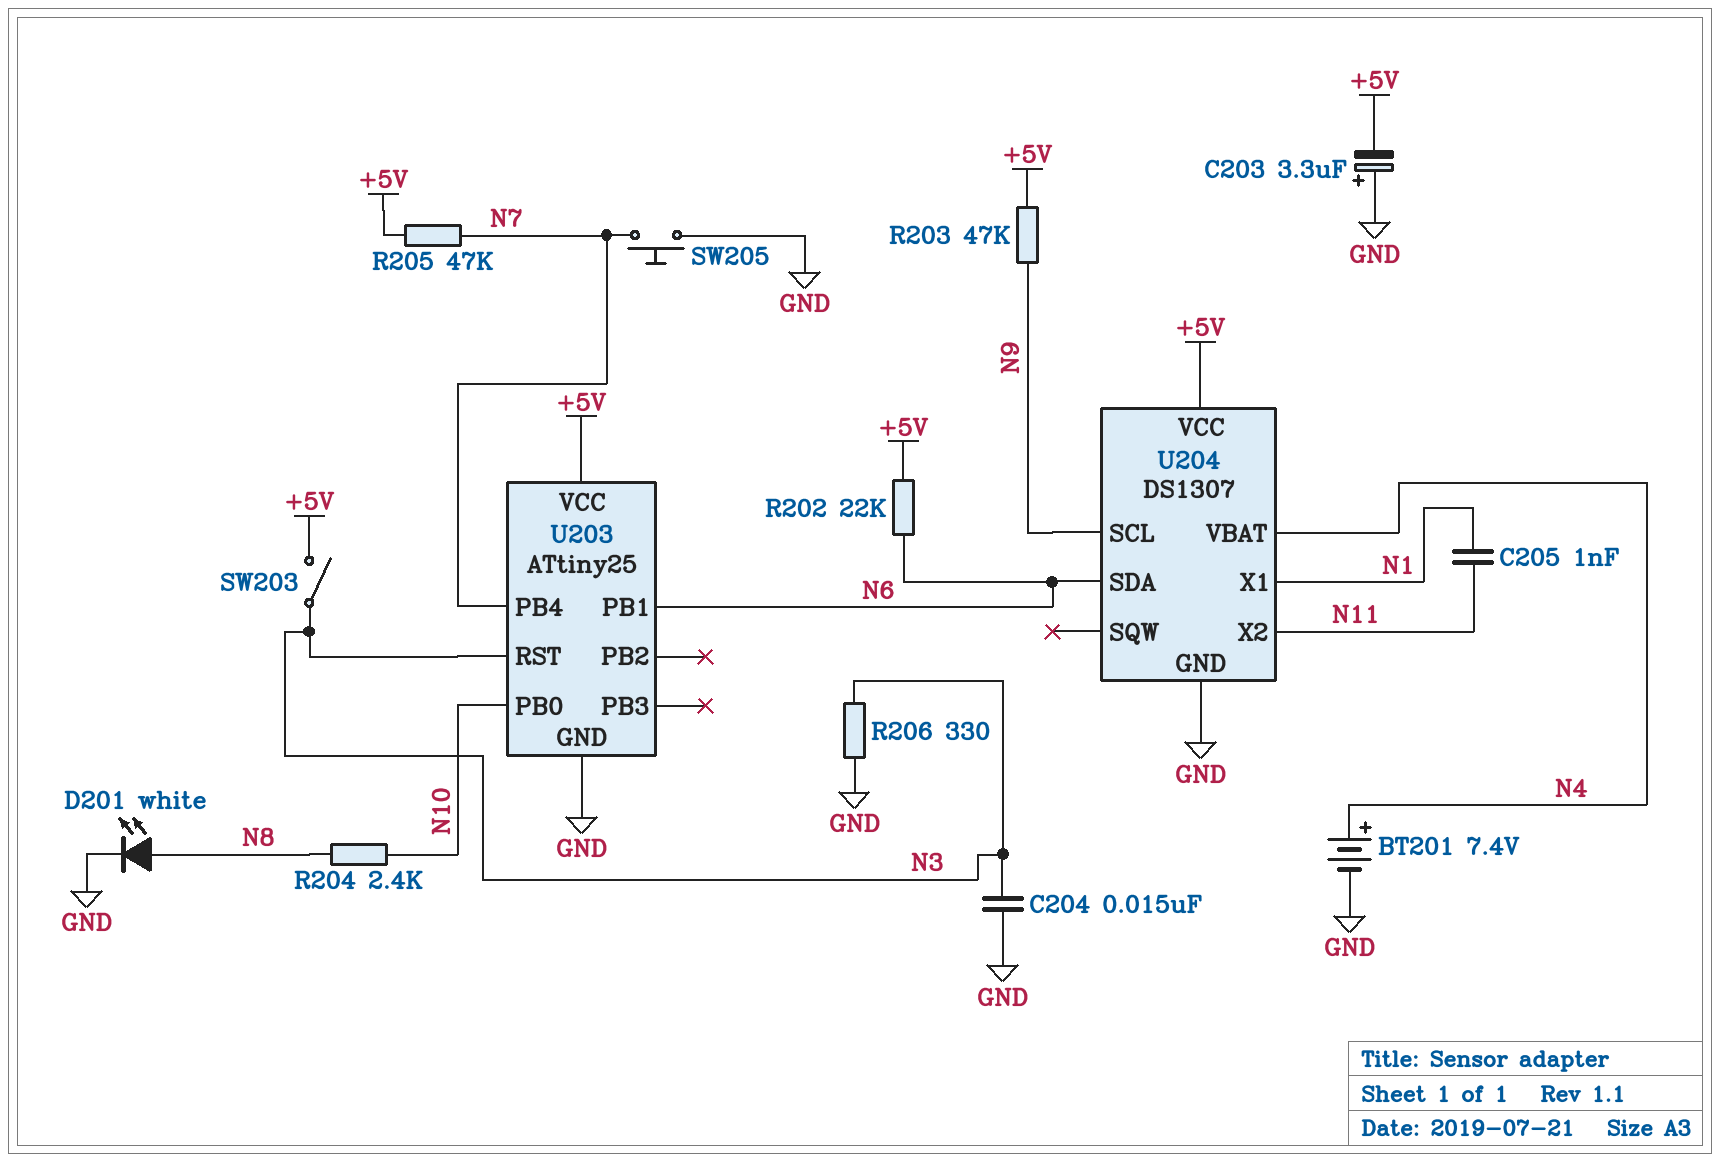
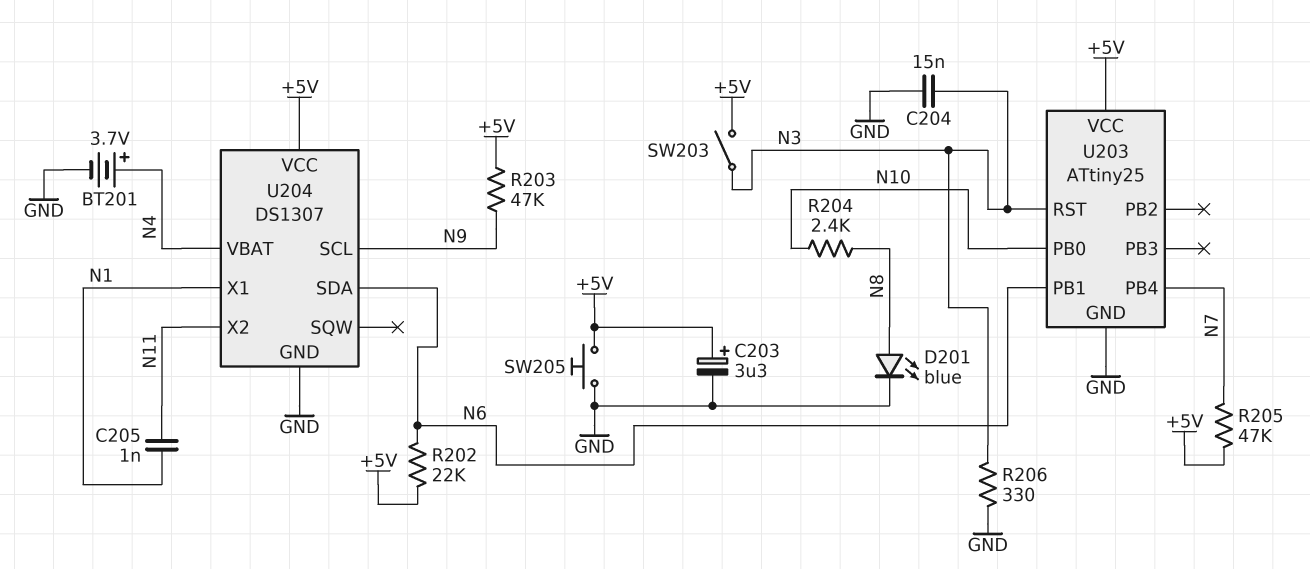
BT201: 7.4V (plus N4, minus GND) -> 3.7V (plus N4, minus GND)
C203: 3.3uF (plus GND, minus +5V) -> 3.3uF (plus +5V, minus GND)
D201: LED white (A N8, K GND) -> LED blue (A N8, K GND)
SW205: button (GND, N7) -> button (+5V, GND)

